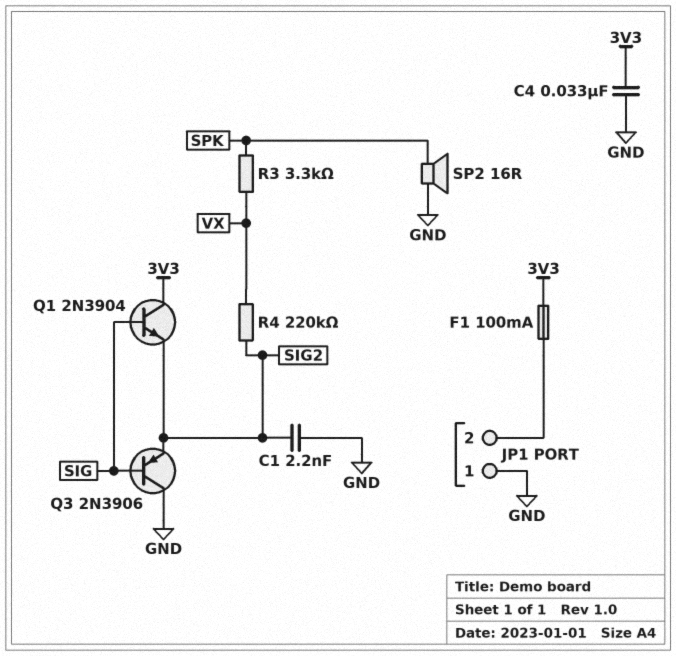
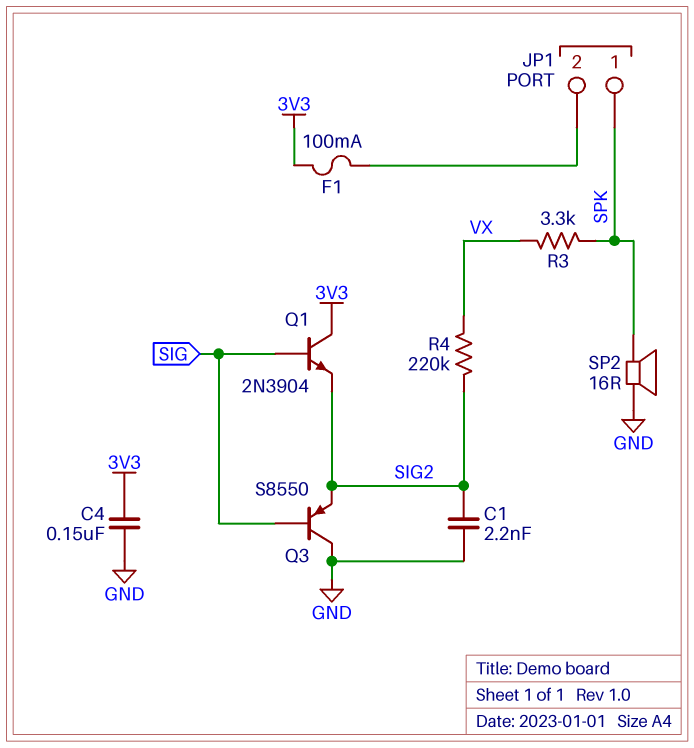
C4: 33nF (3V3, GND) -> 150nF (3V3, GND)
JP1 pin 1: GND -> SPK
Q3: PNP 2N3906 (B SIG, C GND, E SIG2) -> PNP S8550 (B SIG, C GND, E SIG2)

